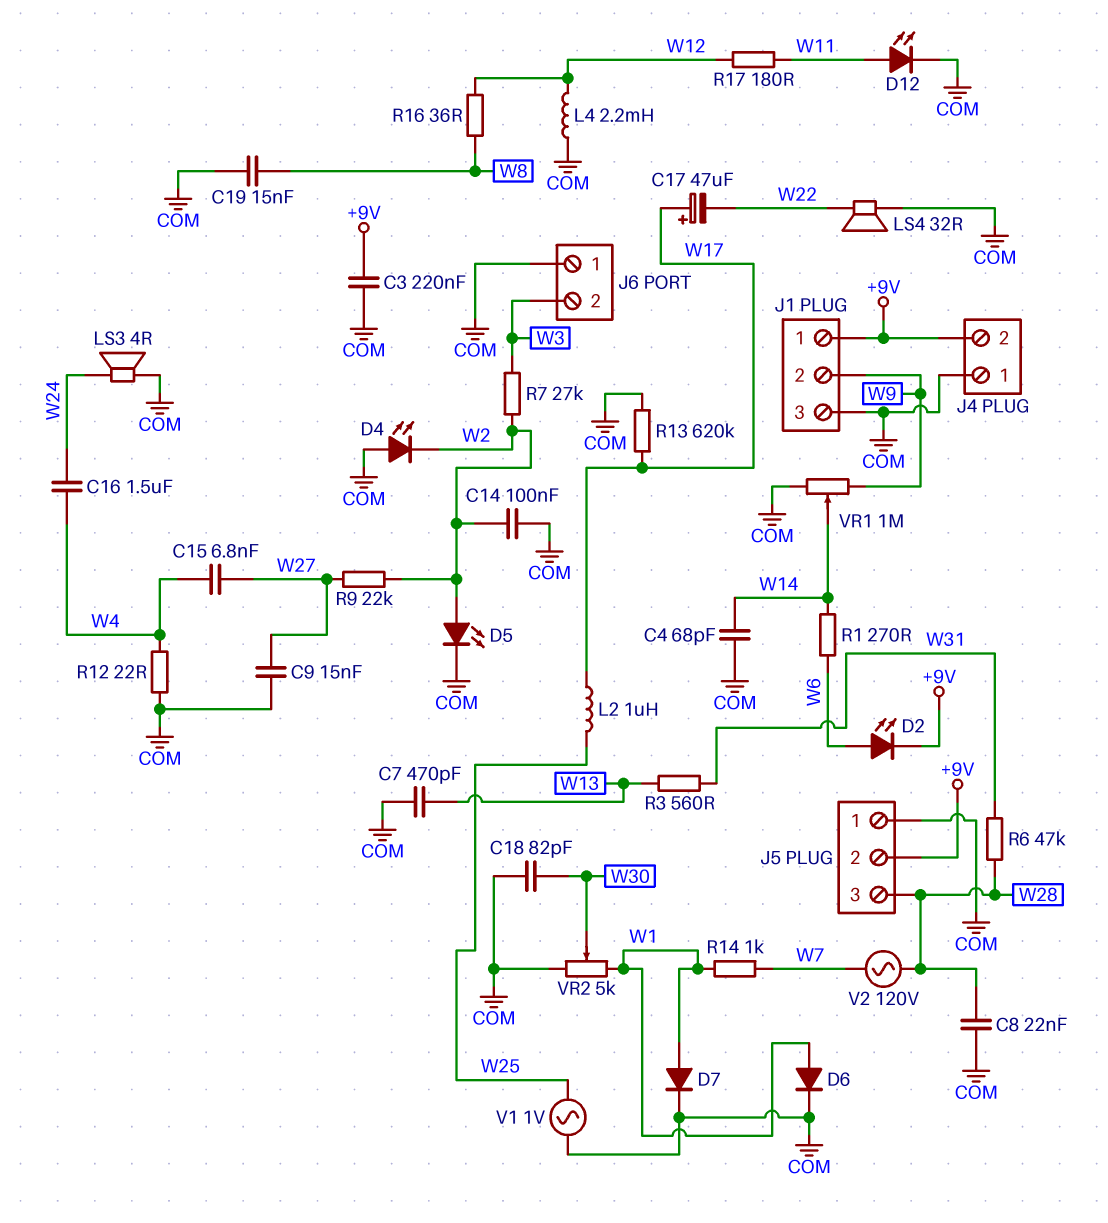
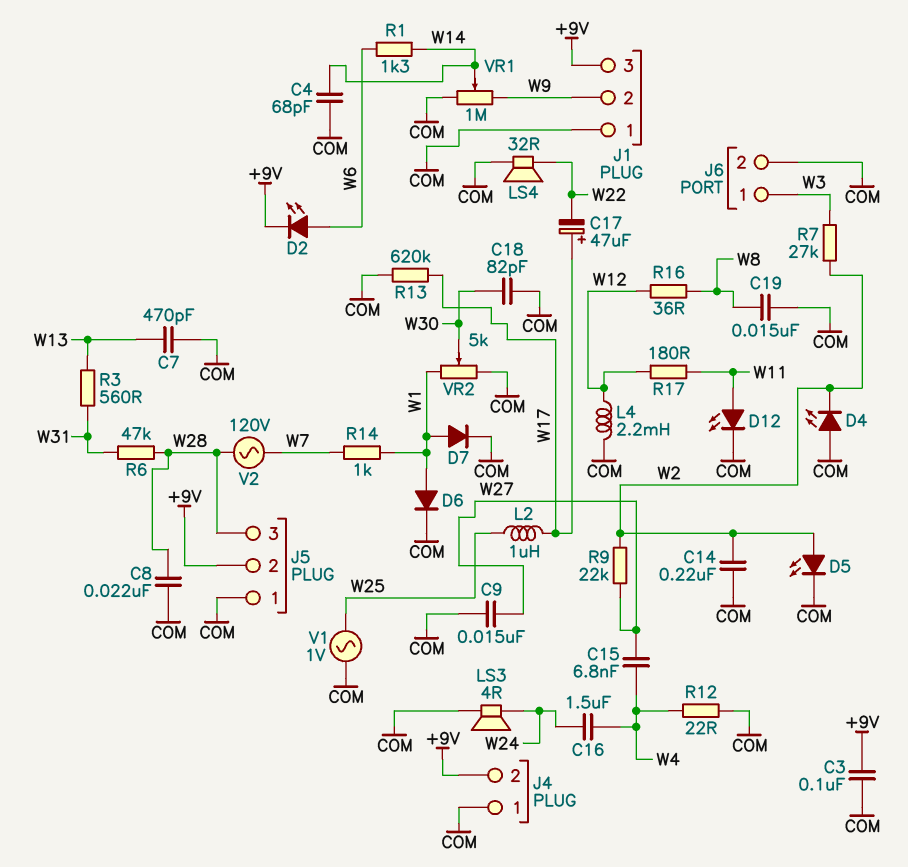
C3: 220nF (+9V, COM) -> 100nF (+9V, COM)
C14: 100nF (COM, W2) -> 220nF (COM, W2)
J1 pin 1: +9V -> COM
J1 pin 3: COM -> +9V
J6 pin 1: COM -> W3
J6 pin 2: W3 -> COM
R1: 270 (W6, W14) -> 1.3k (W6, W14)

